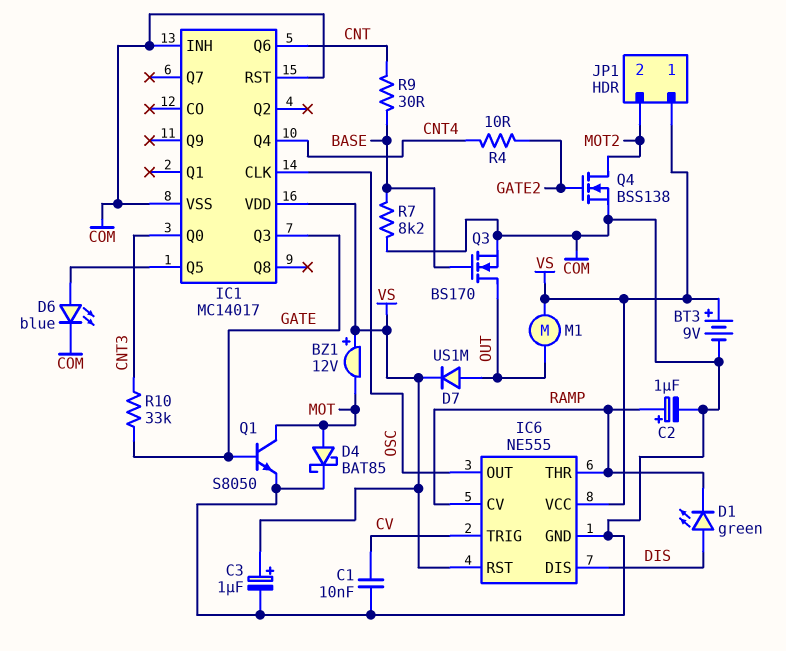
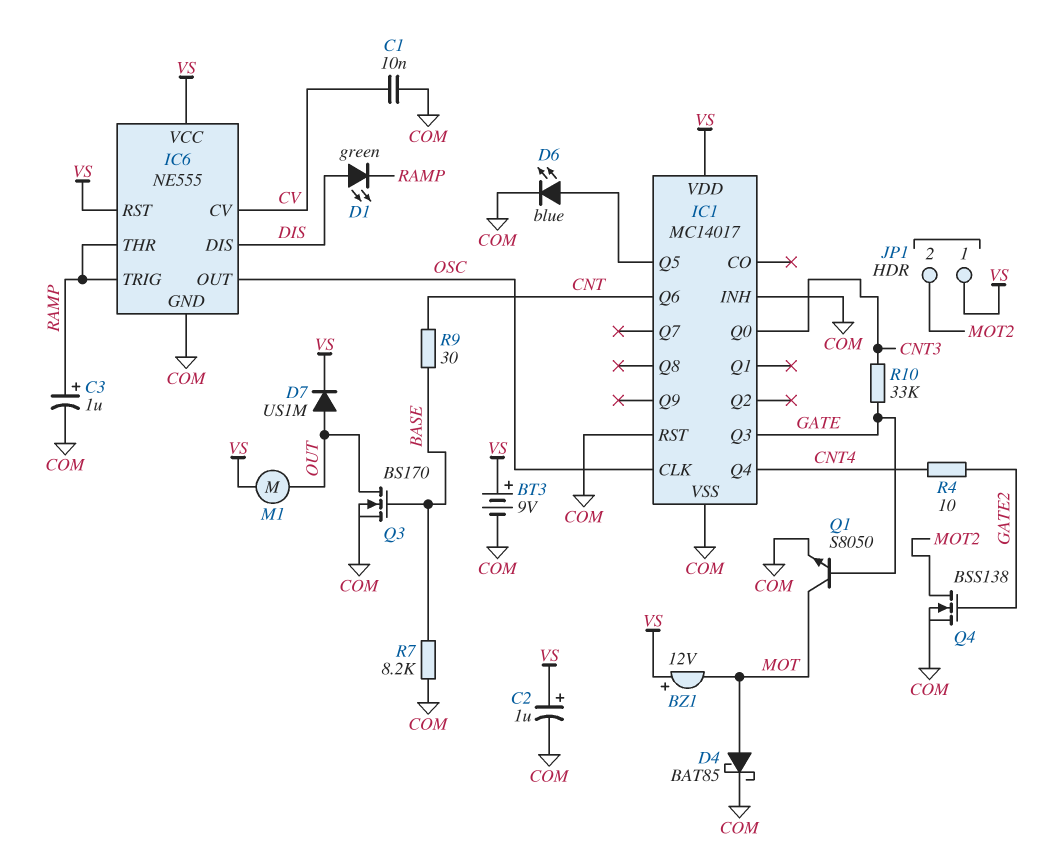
C2: 1uF (plus RAMP, minus COM) -> 1uF (plus VS, minus COM)
C3: 1uF (plus VS, minus COM) -> 1uF (plus RAMP, minus COM)
IC6 pin CV: RAMP -> CV
IC6 pin TRIG: CV -> RAMP

